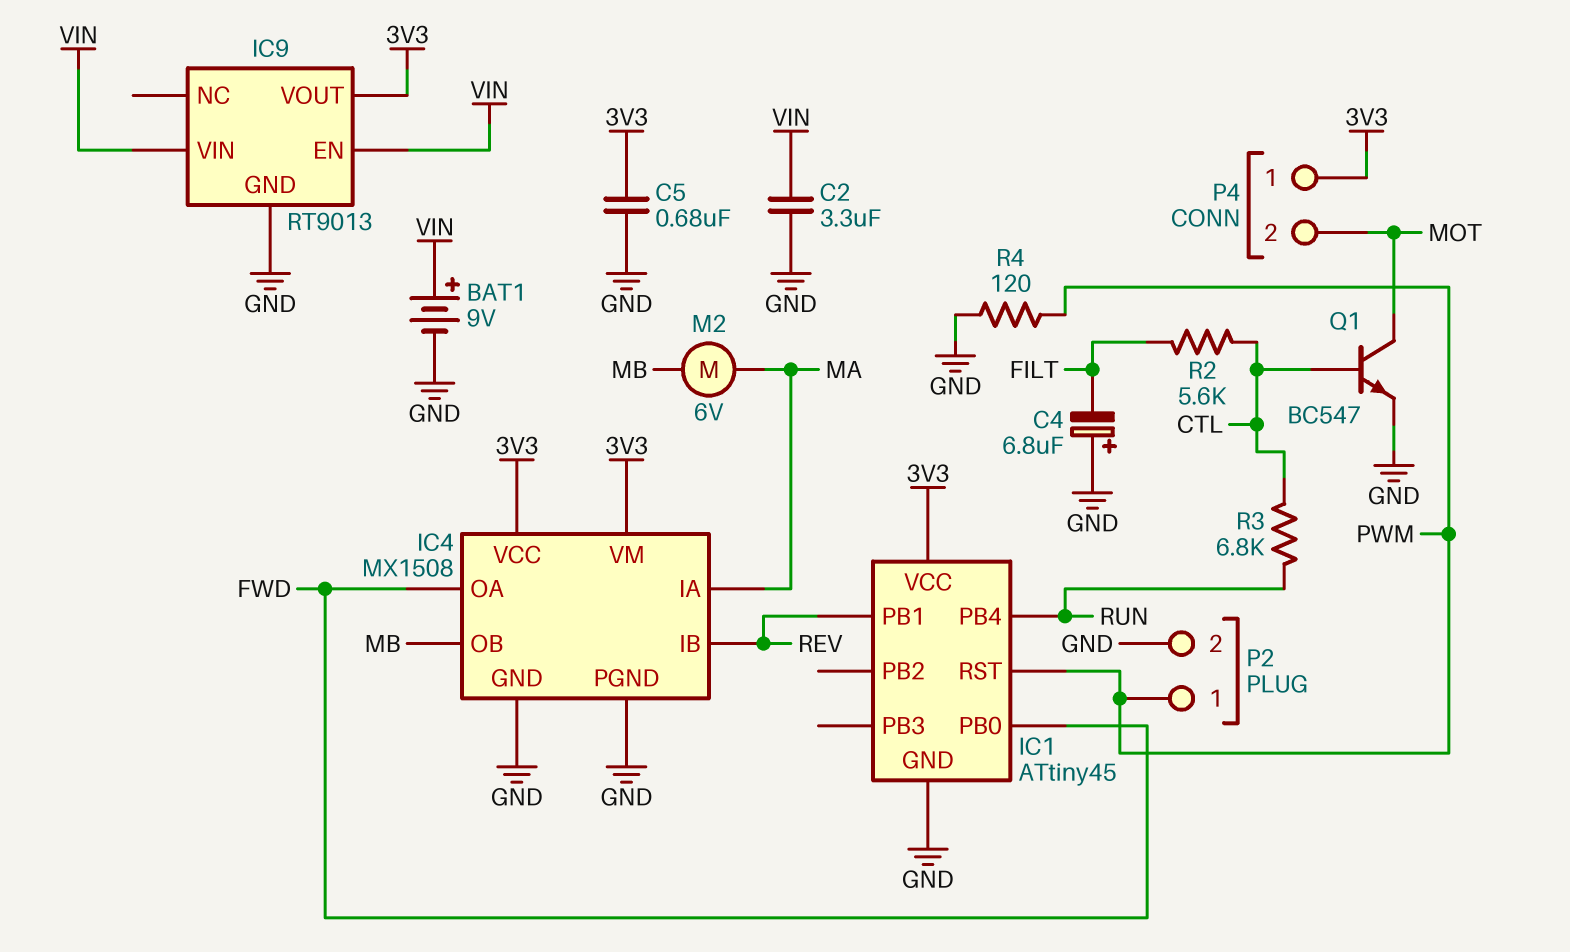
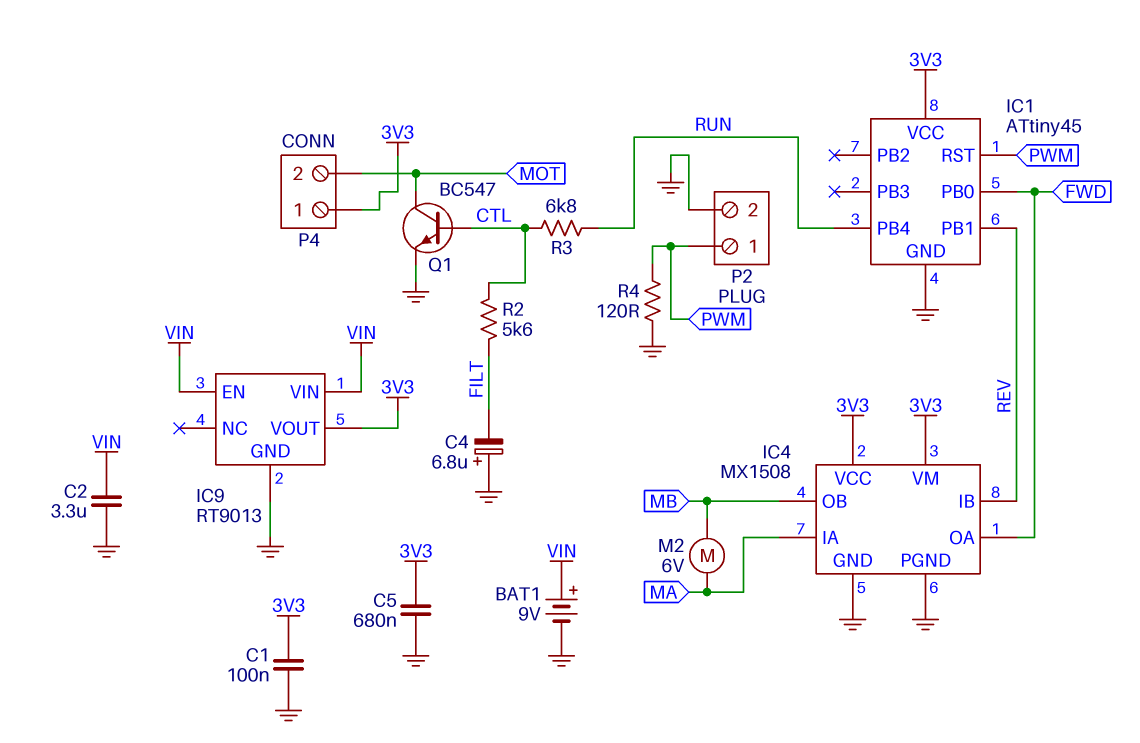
C1: none -> 100nF (3V3, GND)

